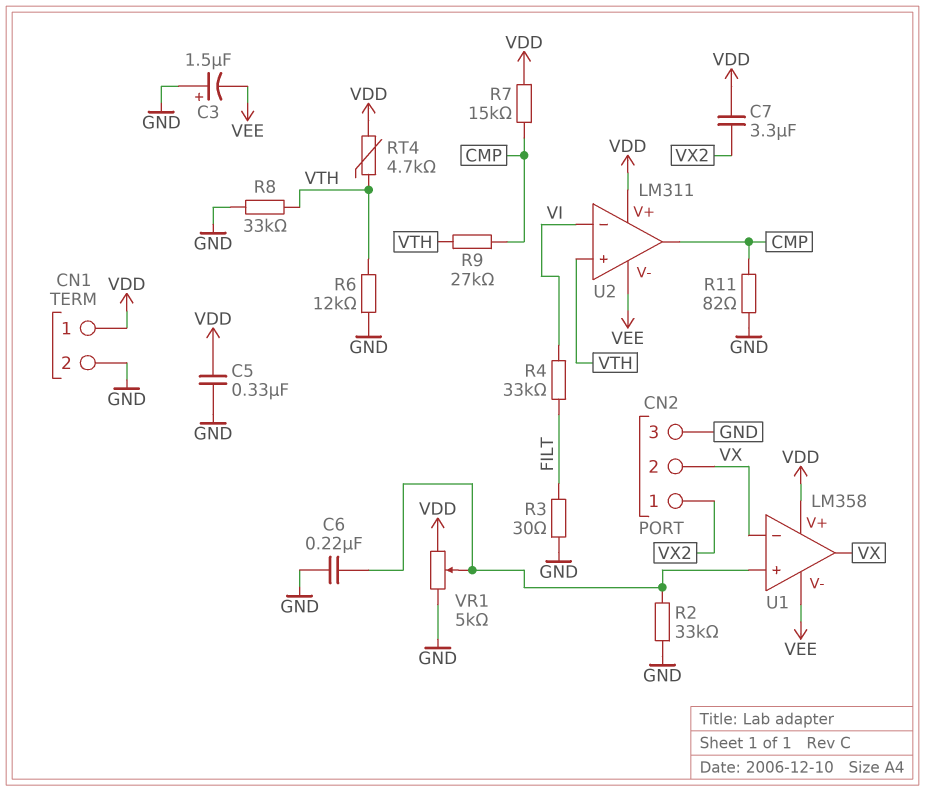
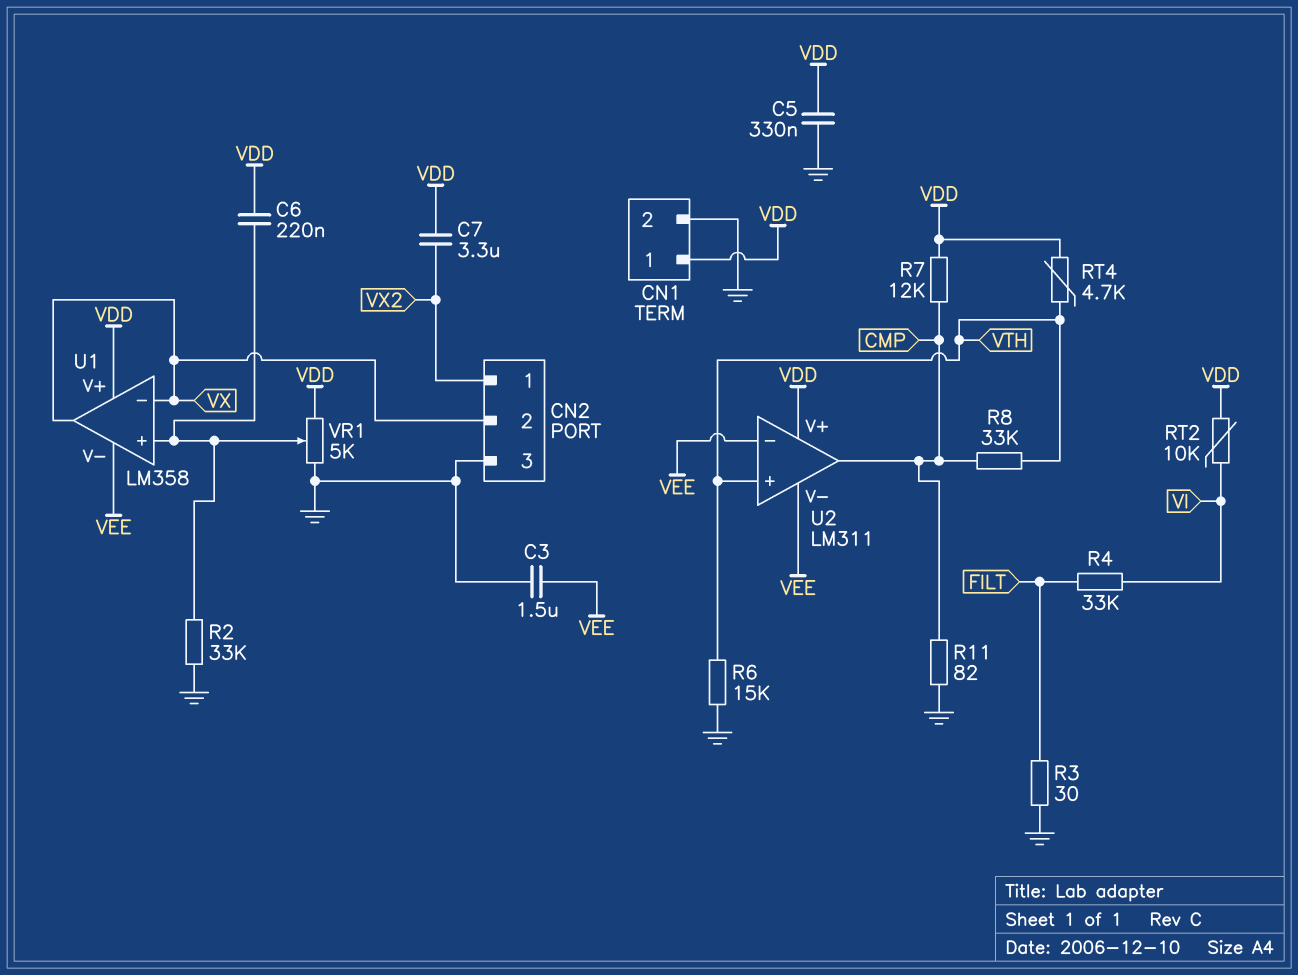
C3: 1.5uF (plus GND, minus VEE) -> 1.5uF (GND, VEE)
C6: 220nF (GND, U1/in+) -> 220nF (U1/in+, VDD)
R6: 12k (GND, VTH) -> 15k (GND, VTH)
R7: 15k (CMP, VDD) -> 12k (CMP, VDD)
R8: 33k (GND, VTH) -> 33k (CMP, VTH)
R9: 27k (CMP, VTH) -> none
RT2: none -> 10k (VDD, VI)
U2 pin in-: VI -> VEE

